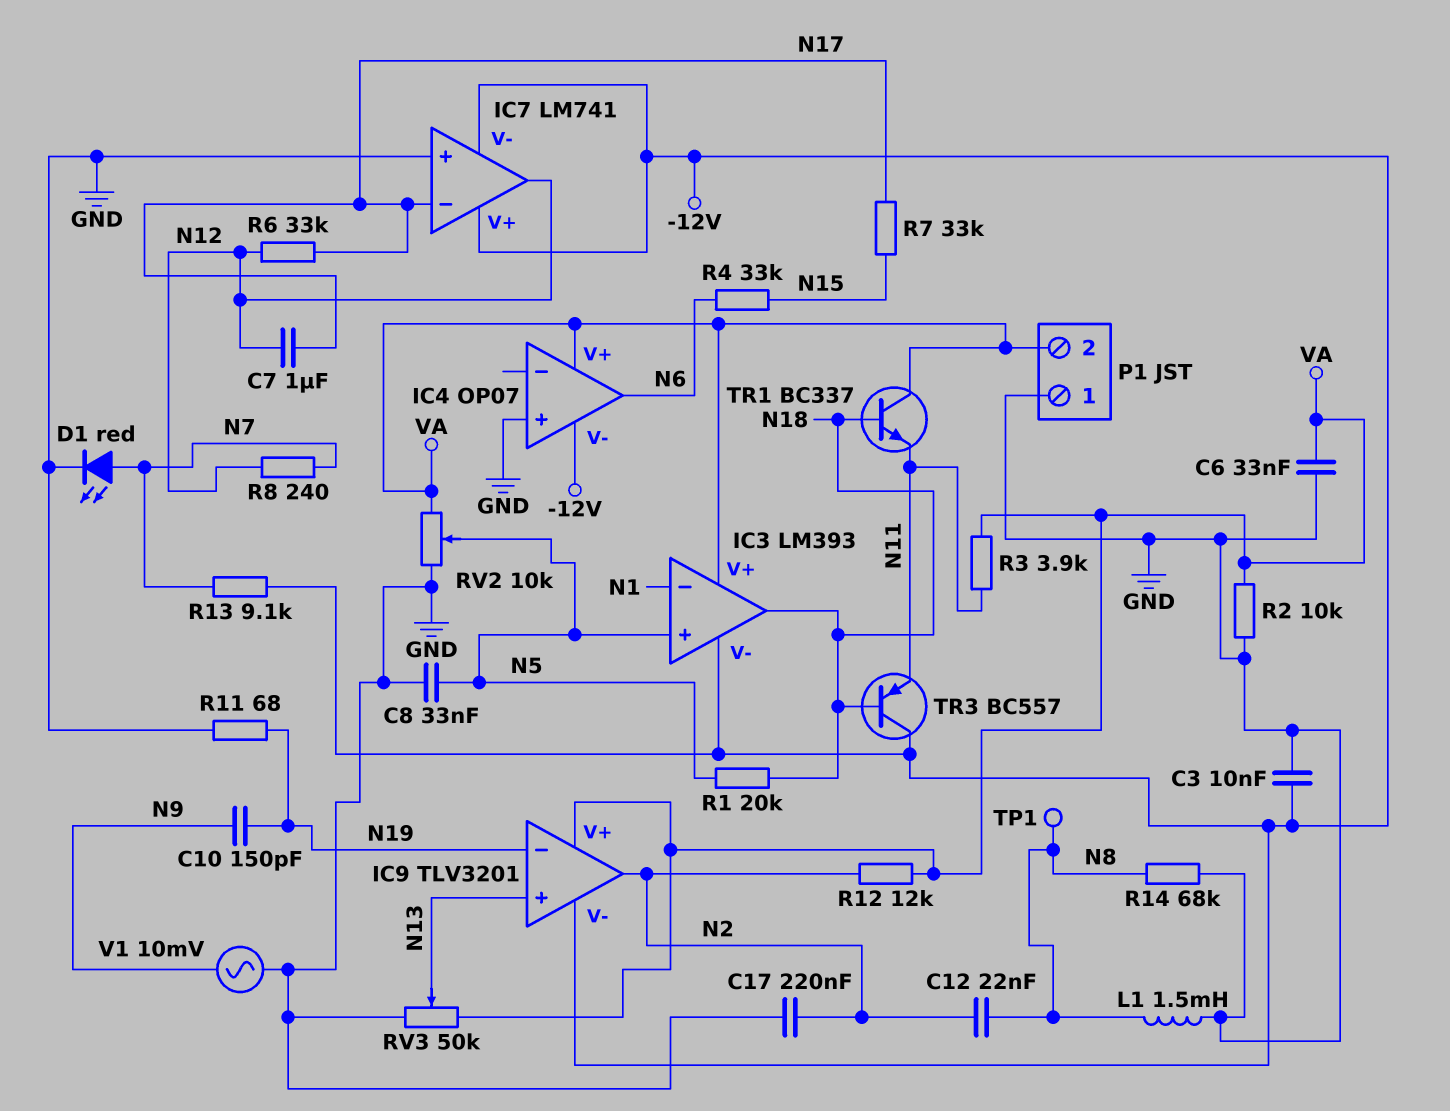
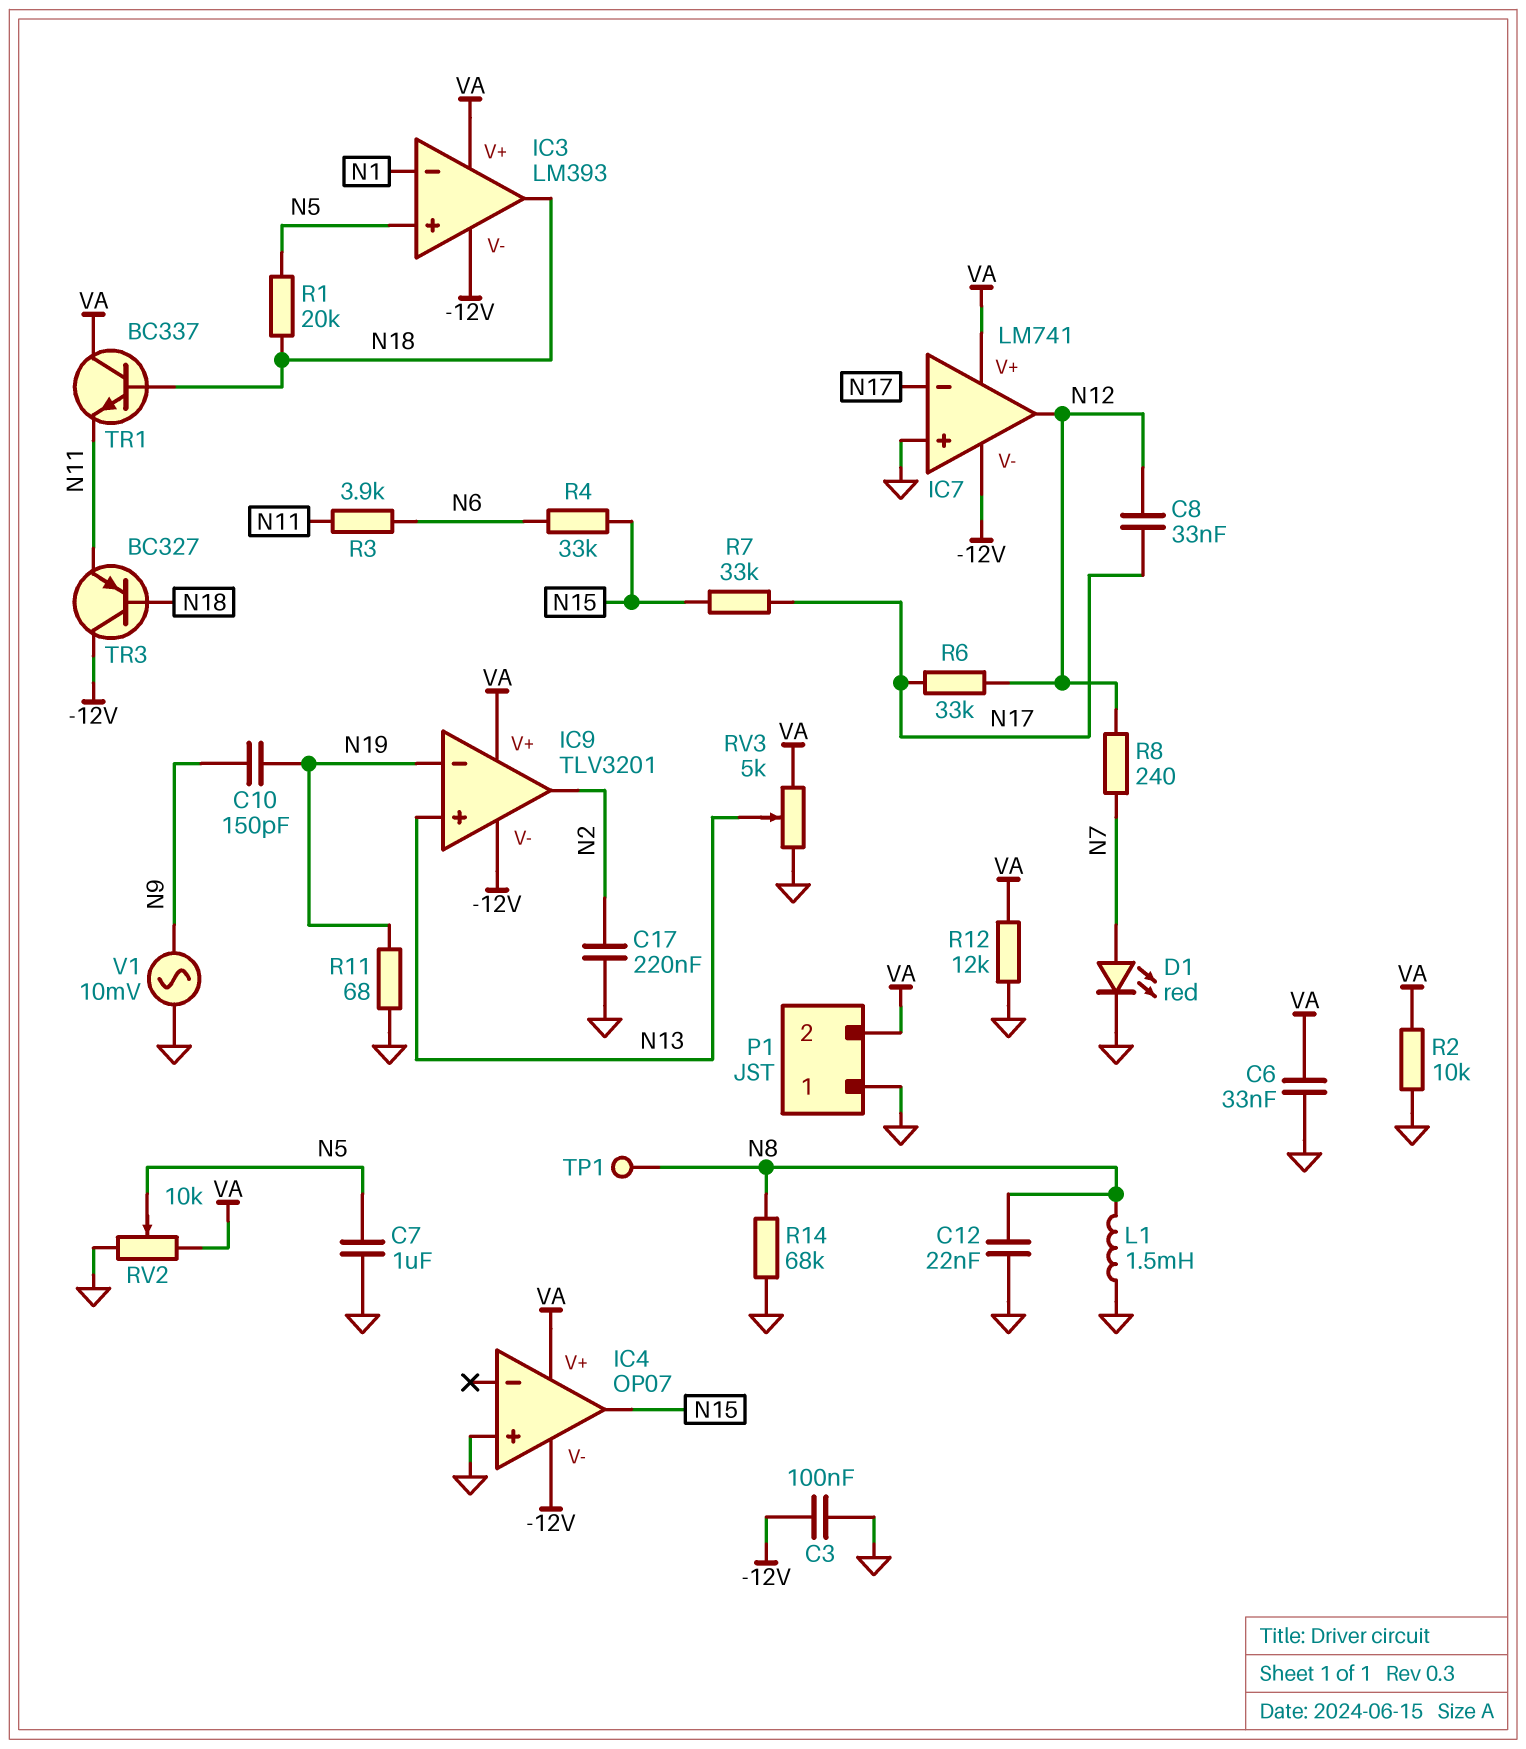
C3: 10nF (-12V, GND) -> 100nF (-12V, GND)
C7: 1uF (N12, N17) -> 1uF (GND, N5)
C8: 33nF (GND, N5) -> 33nF (N12, N17)
C12: 22nF (N2, N8) -> 22nF (GND, N8)
IC4 pin out: N6 -> N15
IC7 pin V+: -12V -> VA
R3: 3.9k (N11, VA) -> 3.9k (N6, N11)
R12: 12k (N2, VA) -> 12k (GND, VA)
R13: 9.1k (-12V, N7) -> none
RV3: 50k (GND, VA, wiper N13) -> 5k (GND, VA, wiper N13)
TR3: PNP BC557 (B N18, C -12V, E N11) -> PNP BC327 (B N18, C -12V, E N11)

